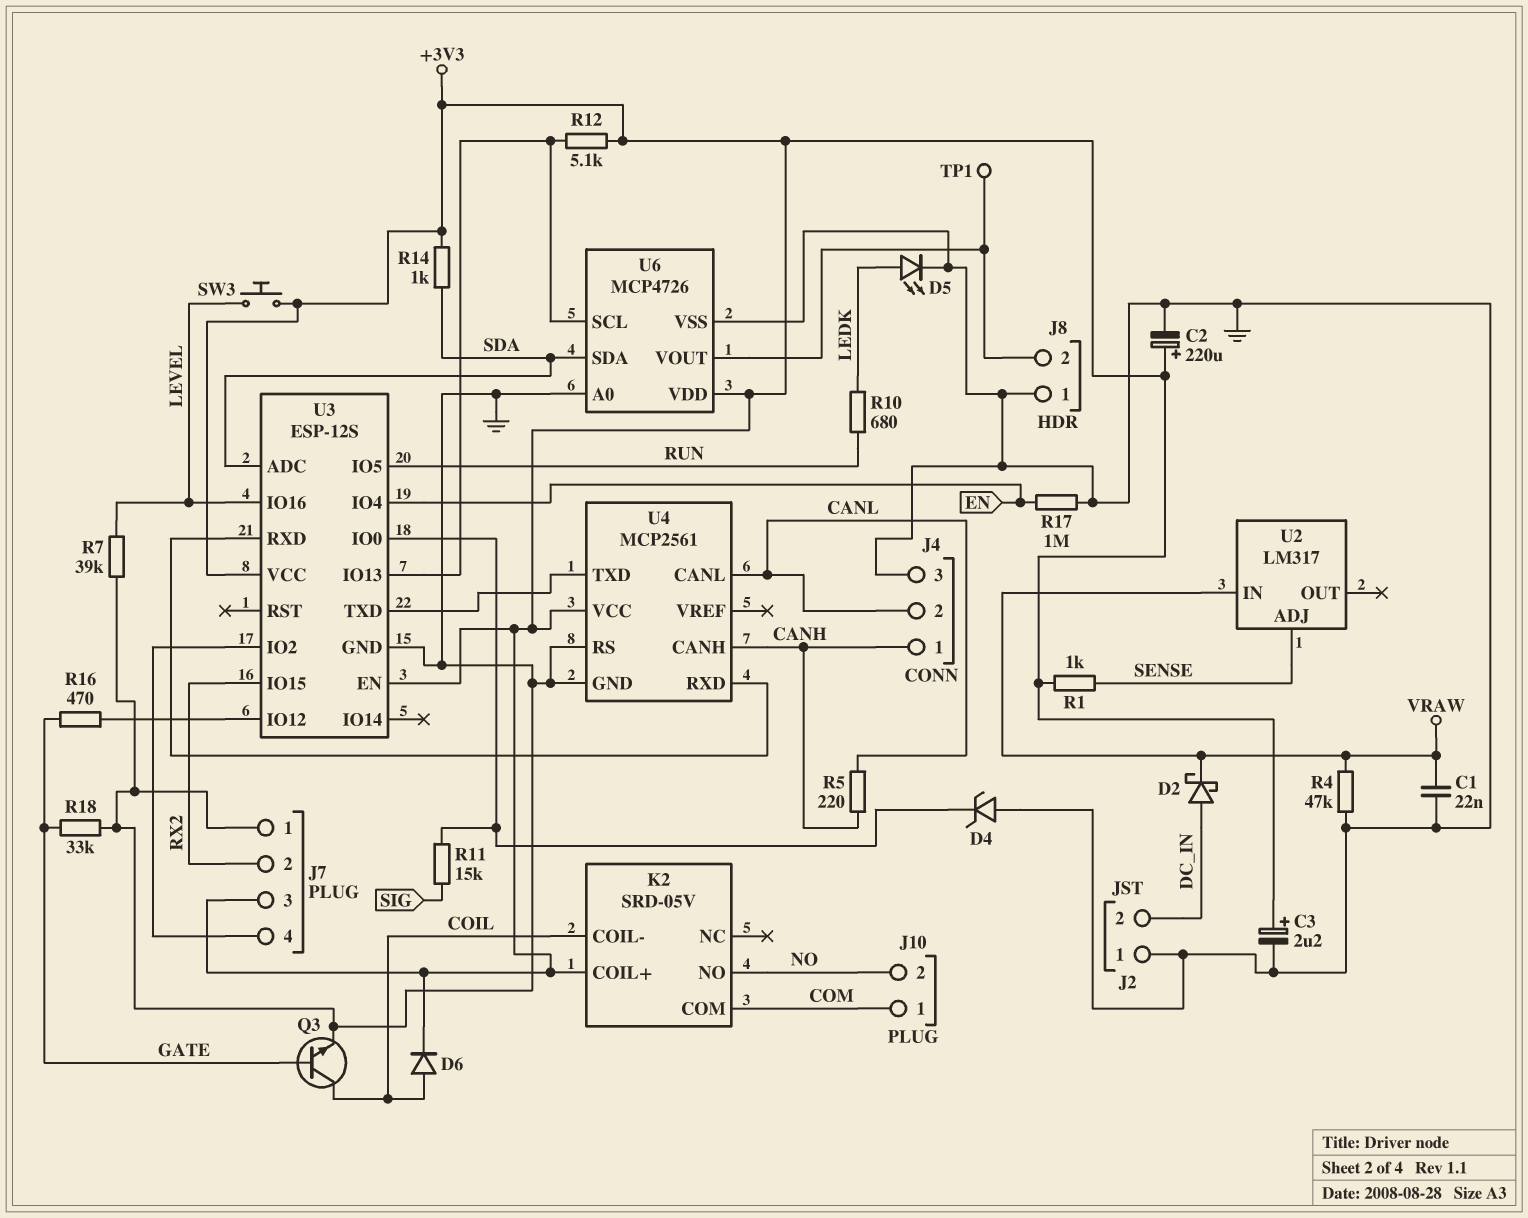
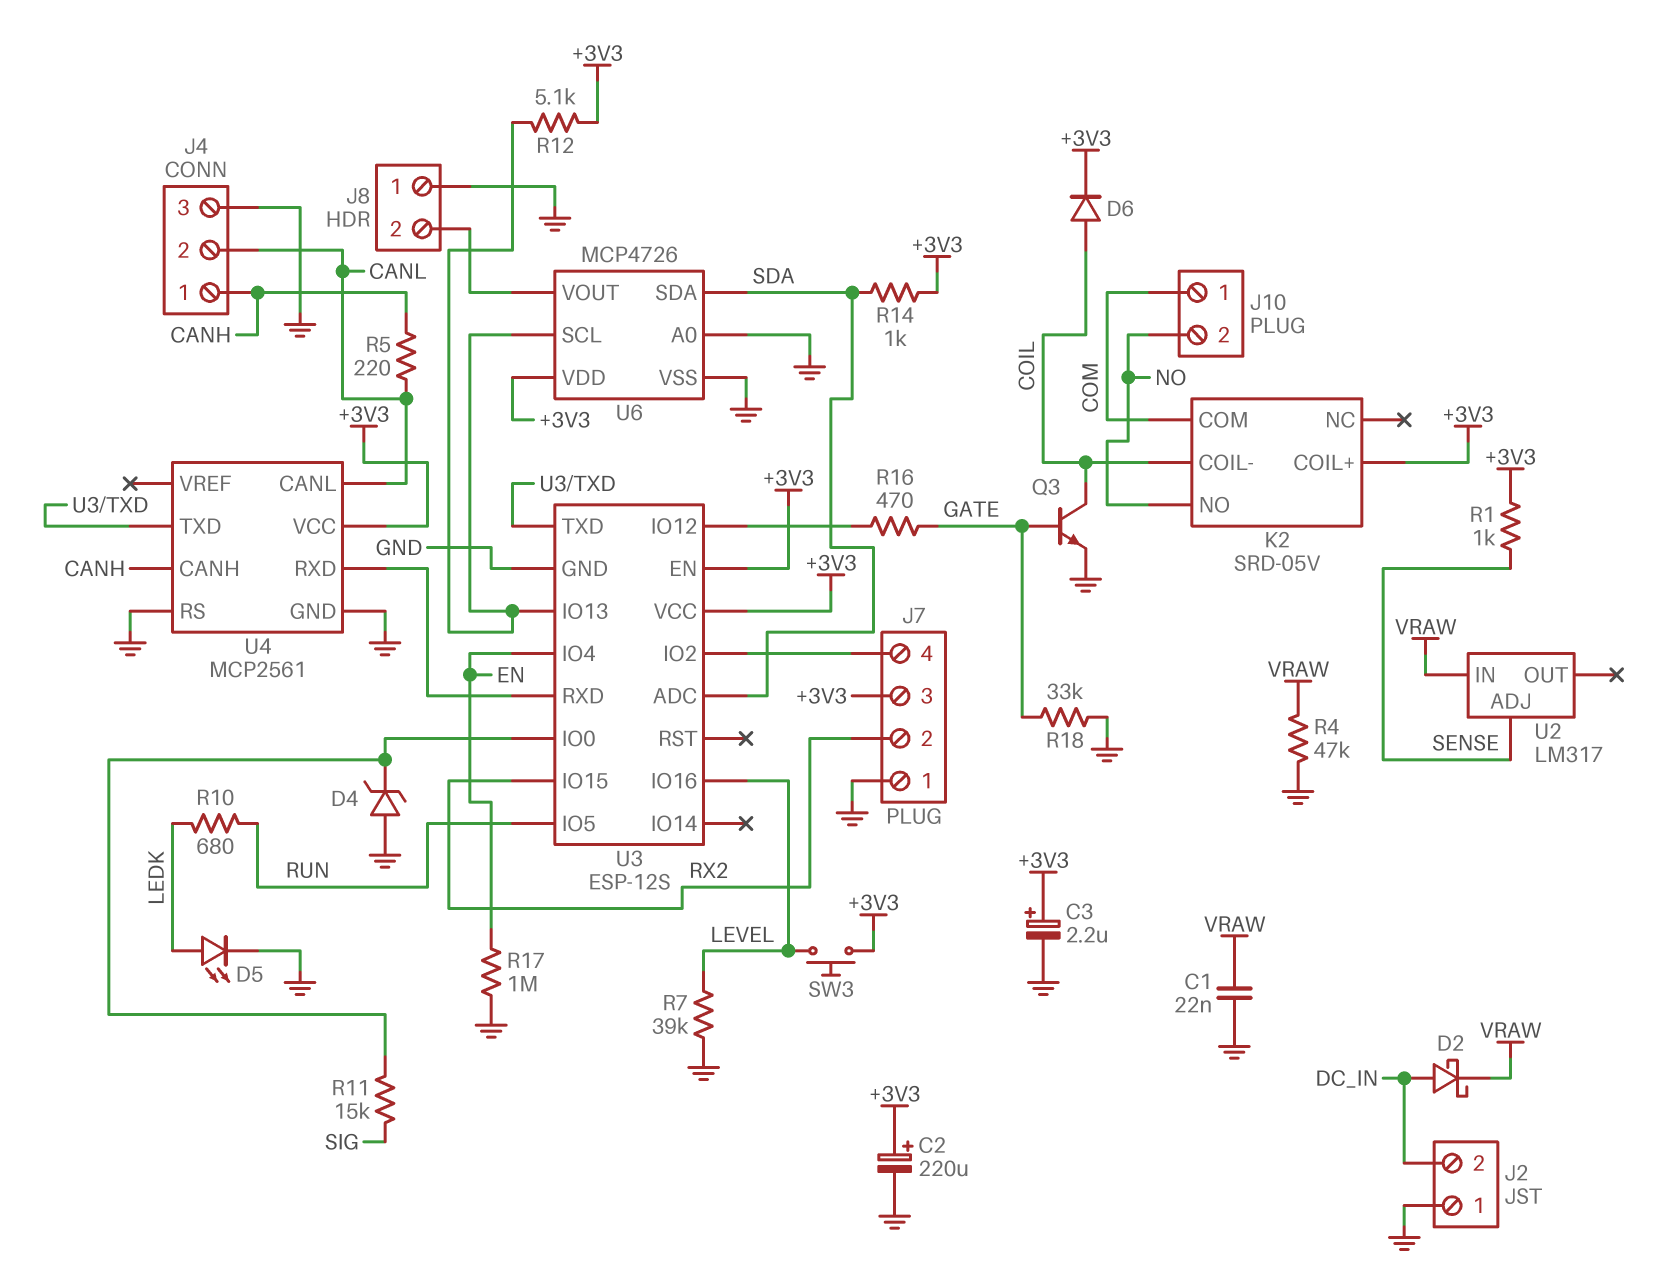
TP1: test point (J8/2) -> none

